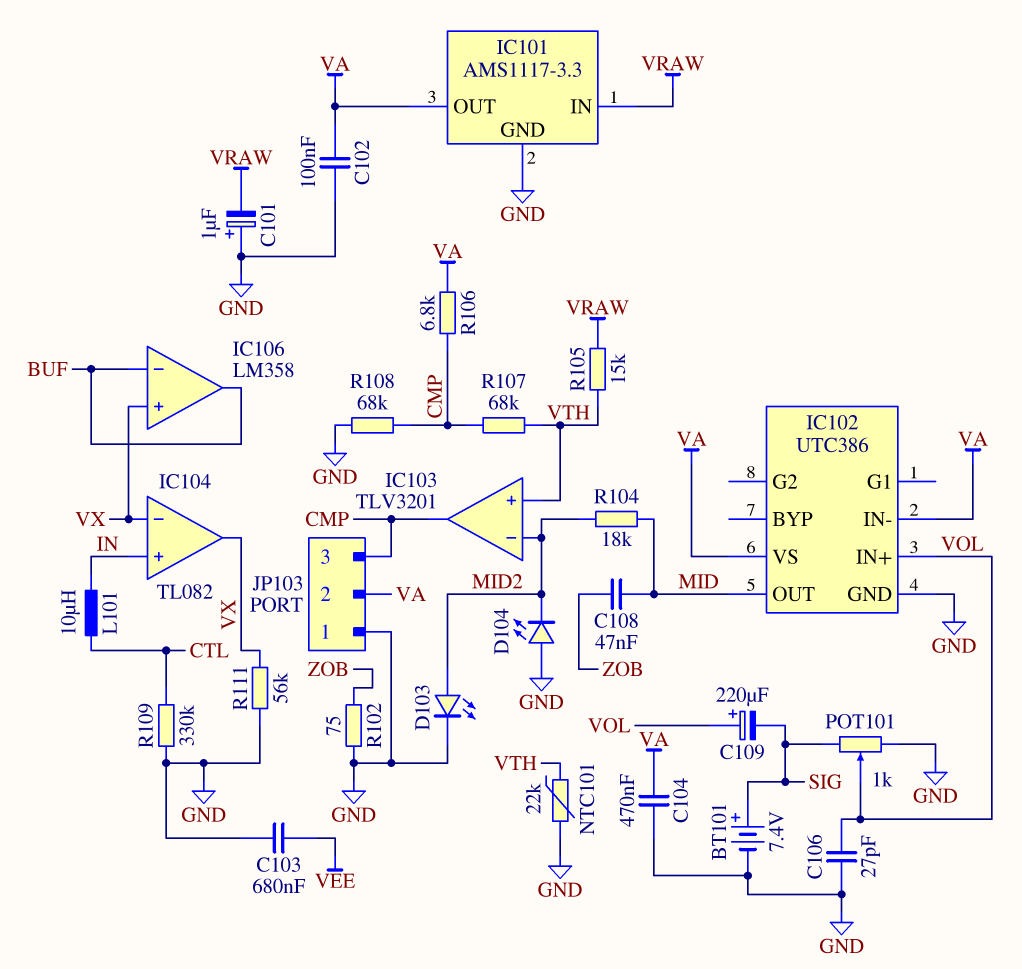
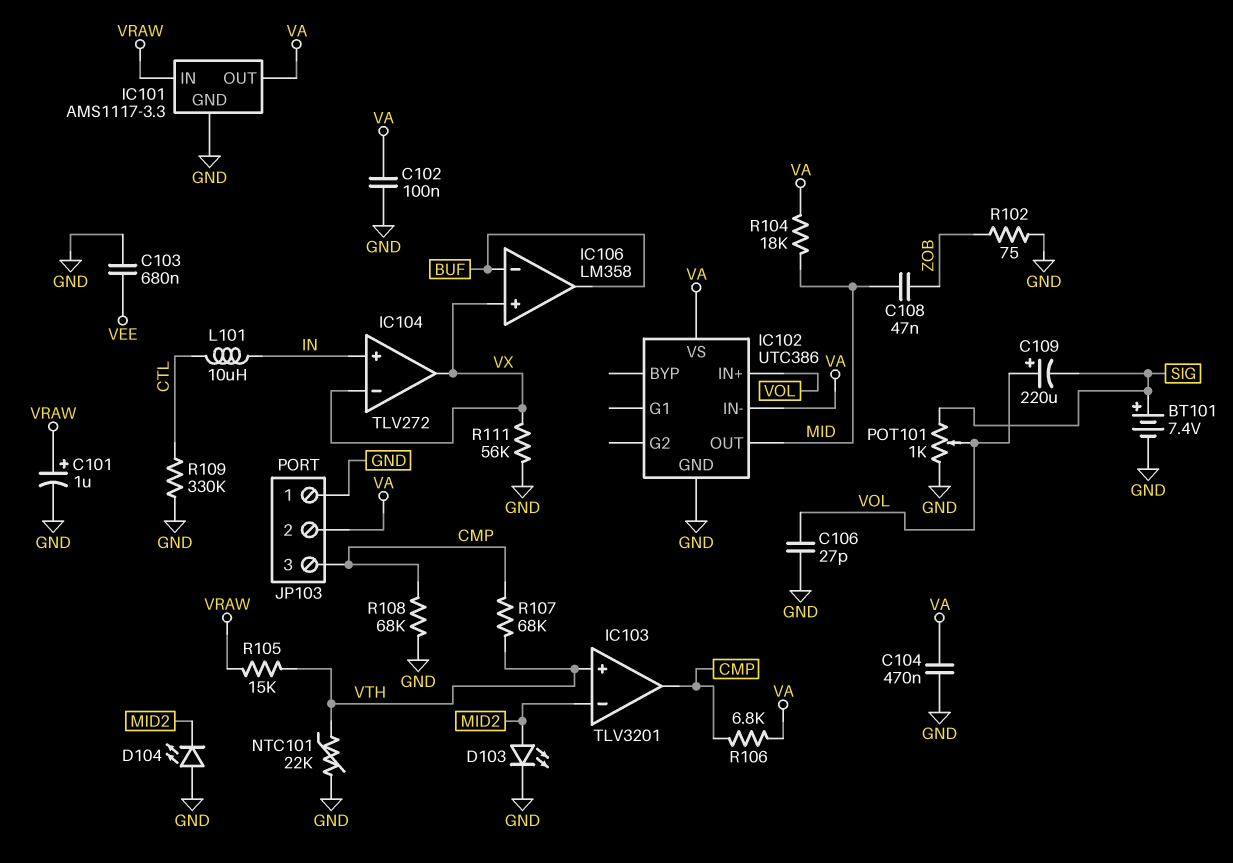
C101: 1uF (plus GND, minus VRAW) -> 1uF (plus VRAW, minus GND)
IC104: TL082 -> TLV272
R104: 18k (MID, MID2) -> 18k (MID, VA)

